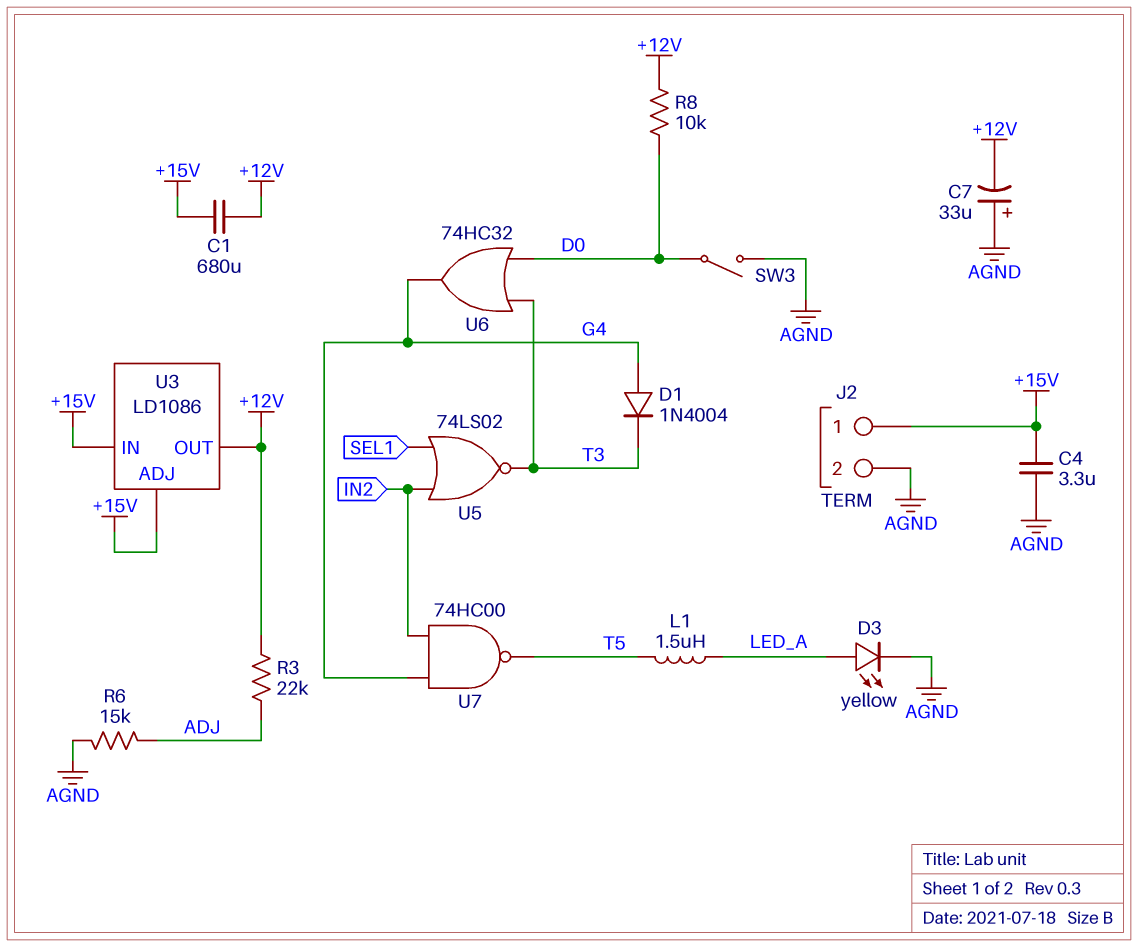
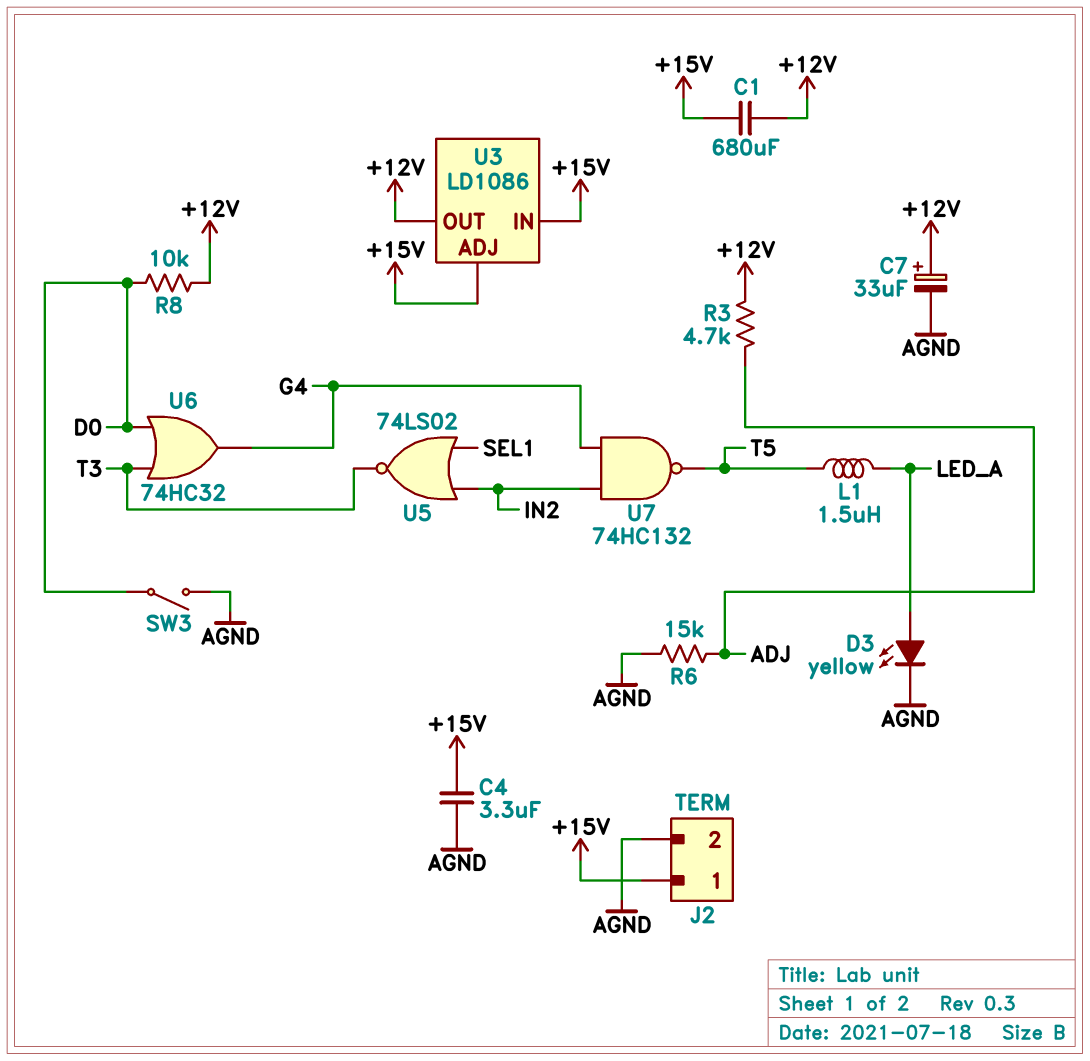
C7: 33uF (plus AGND, minus +12V) -> 33uF (plus +12V, minus AGND)
D1: diode 1N4004 (A G4, K T3) -> none
R3: 22k (+12V, ADJ) -> 4.7k (+12V, ADJ)
U7: NAND 74HC00 (in G4, in IN2, out T5) -> NAND 74HC132 (in G4, in IN2, out T5)

